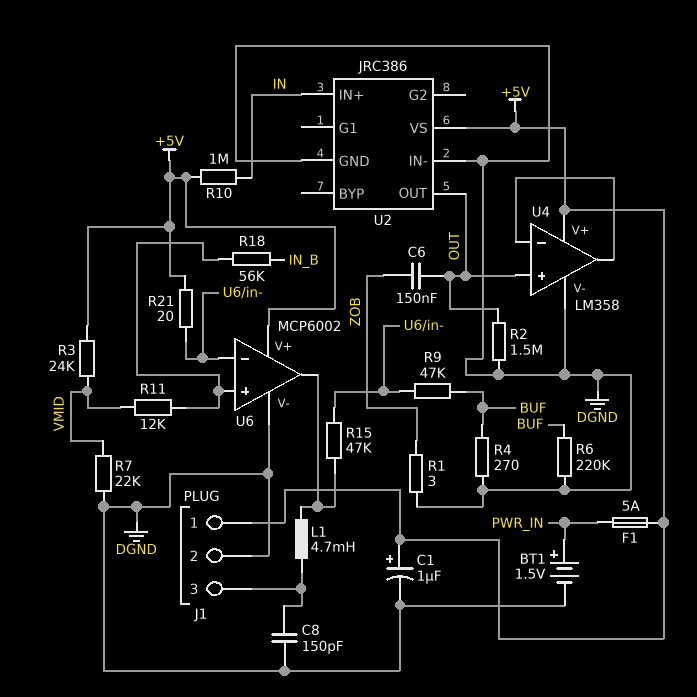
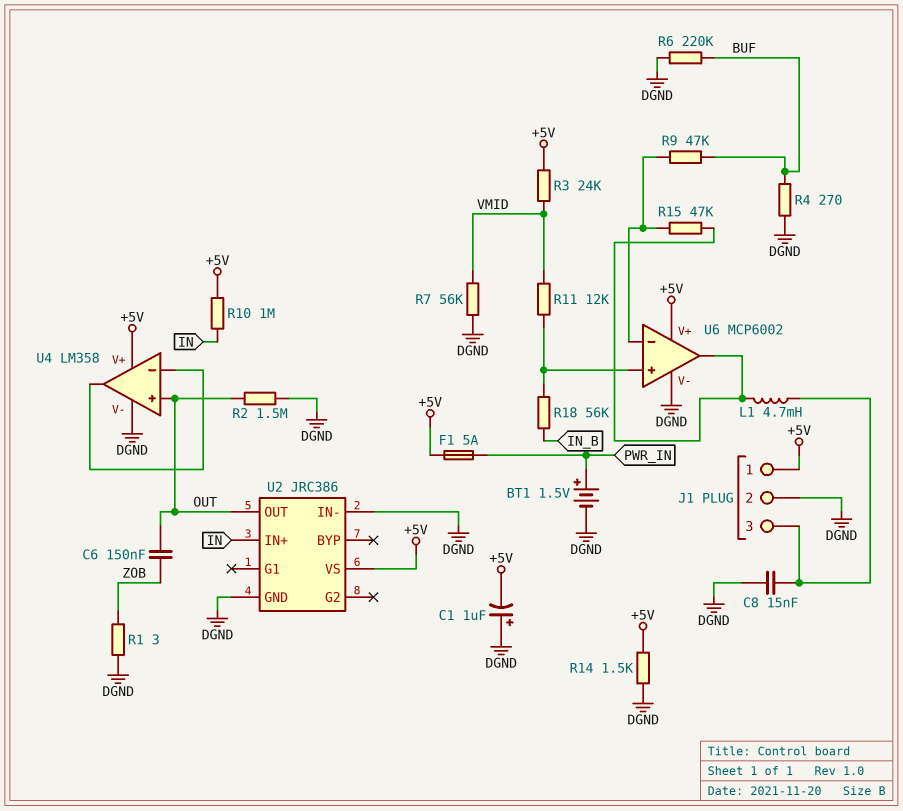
C1: 1uF (plus +5V, minus DGND) -> 1uF (plus DGND, minus +5V)
C8: 150pF (DGND, J1/3) -> 15nF (DGND, J1/3)
R7: 22k (DGND, VMID) -> 56k (DGND, VMID)
R14: none -> 1.5k (+5V, DGND)
R21: 20 (+5V, U6/in-) -> none

